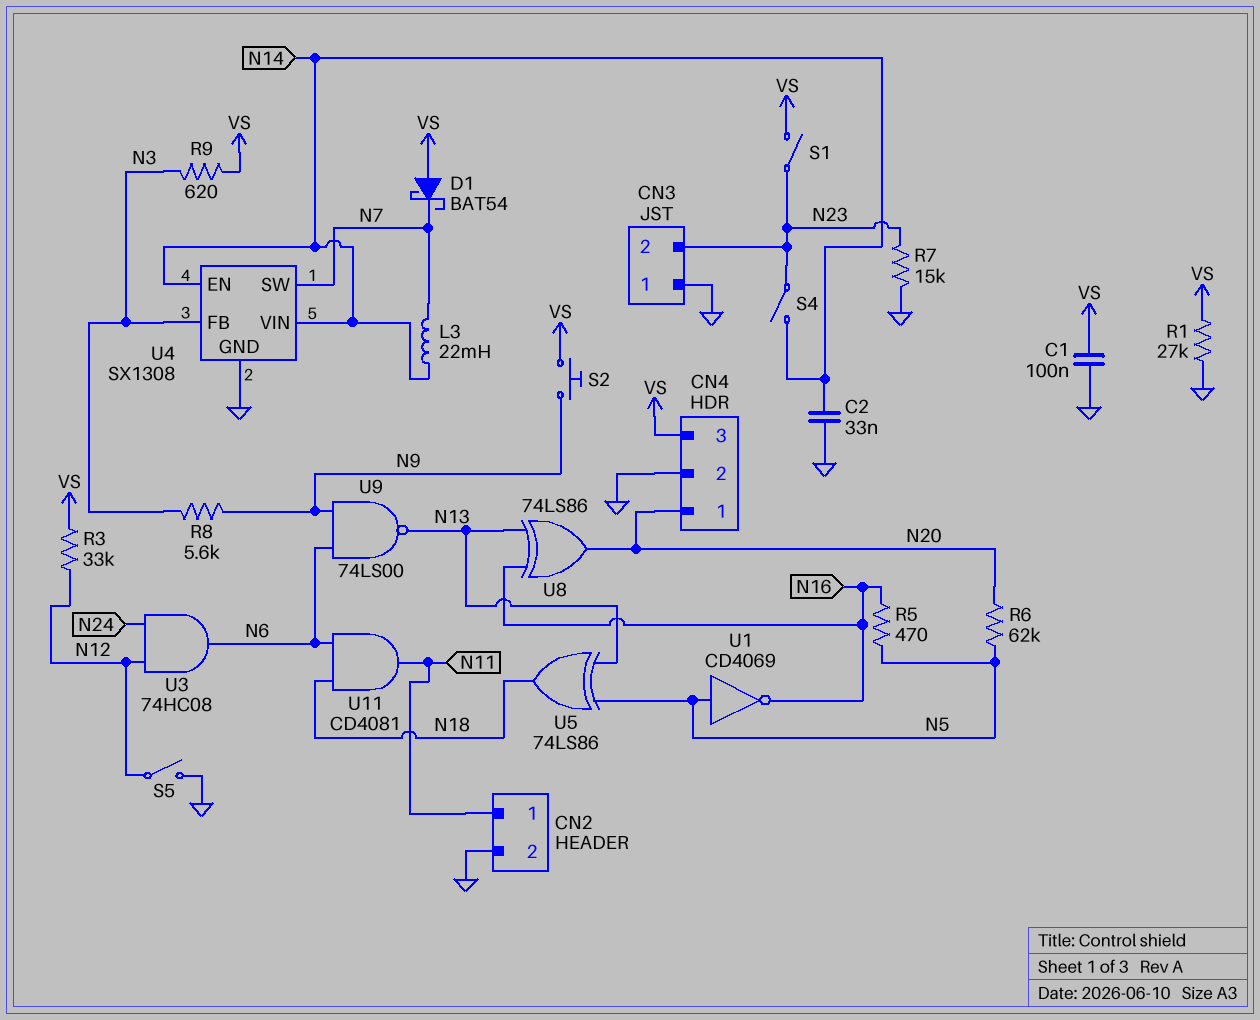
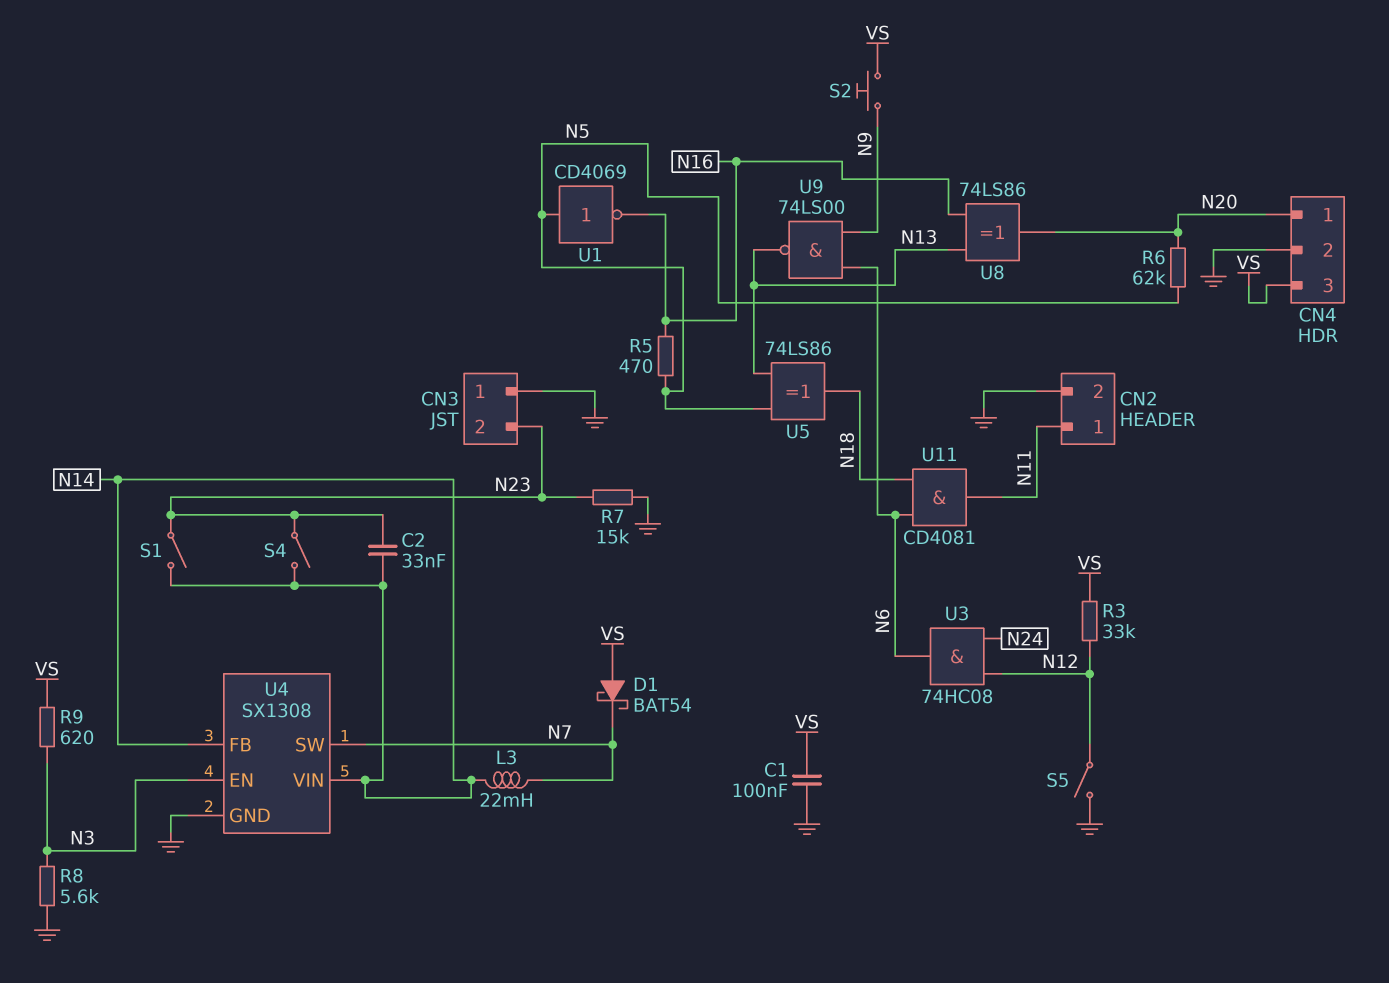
C2: 33nF (GND, N14) -> 33nF (N14, N23)
R1: 27k (GND, VS) -> none
R8: 5.6k (N3, N9) -> 5.6k (GND, N3)
S1: switch (N23, VS) -> switch (N14, N23)
U4 pin EN: N14 -> N3
U4 pin FB: N3 -> N14

